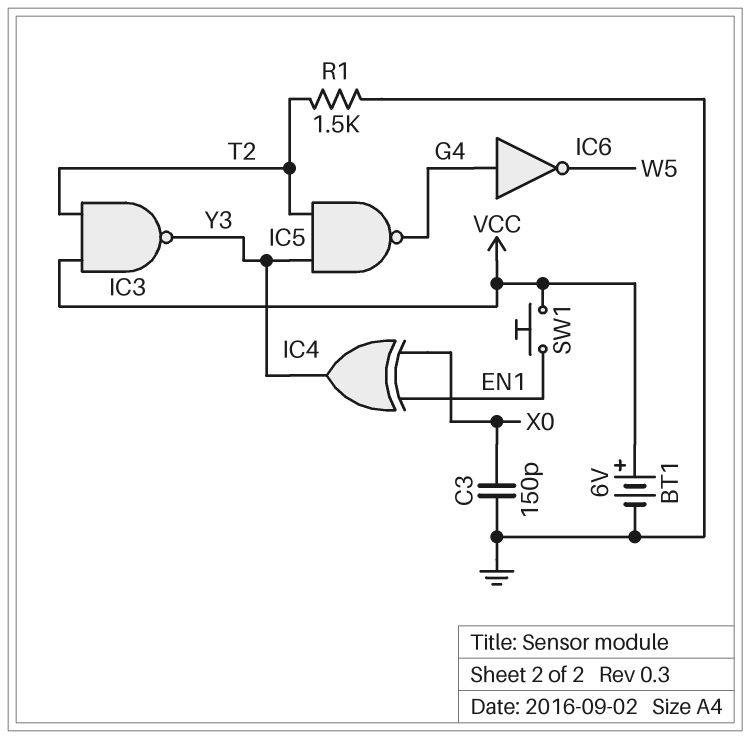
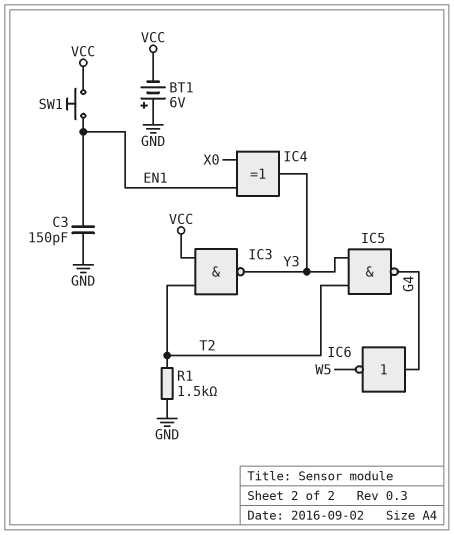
BT1: 6V (plus VCC, minus GND) -> 6V (plus GND, minus VCC)
C3: 150pF (GND, X0) -> 150pF (EN1, GND)

